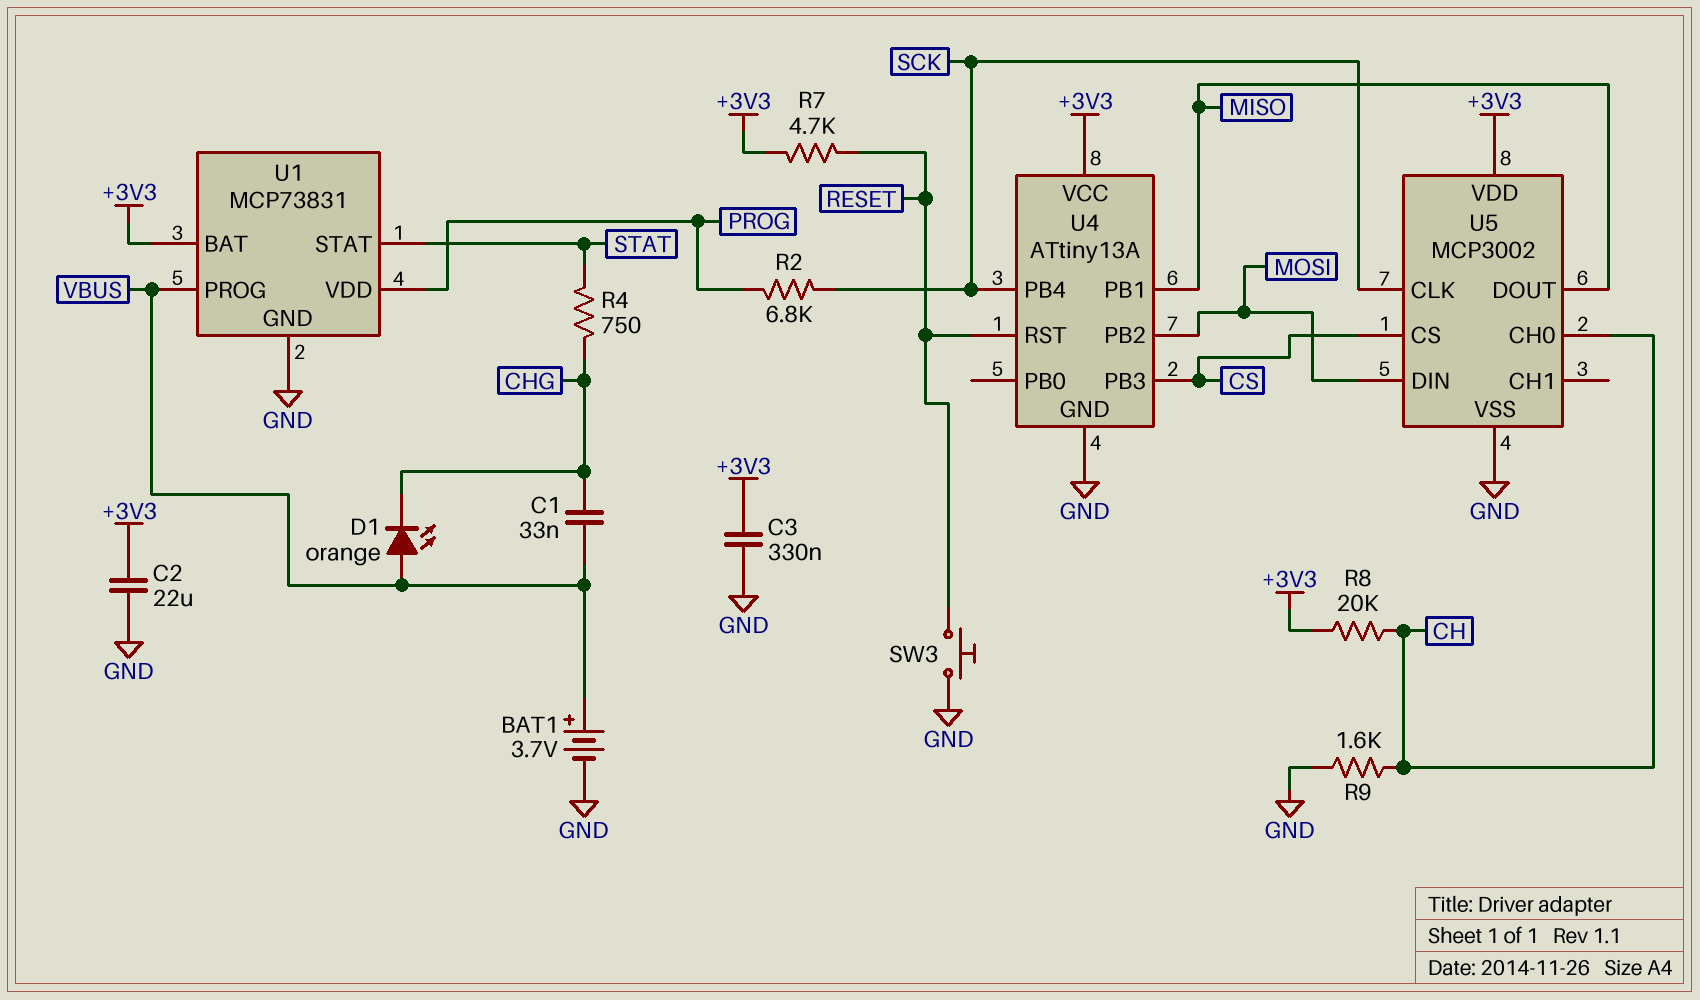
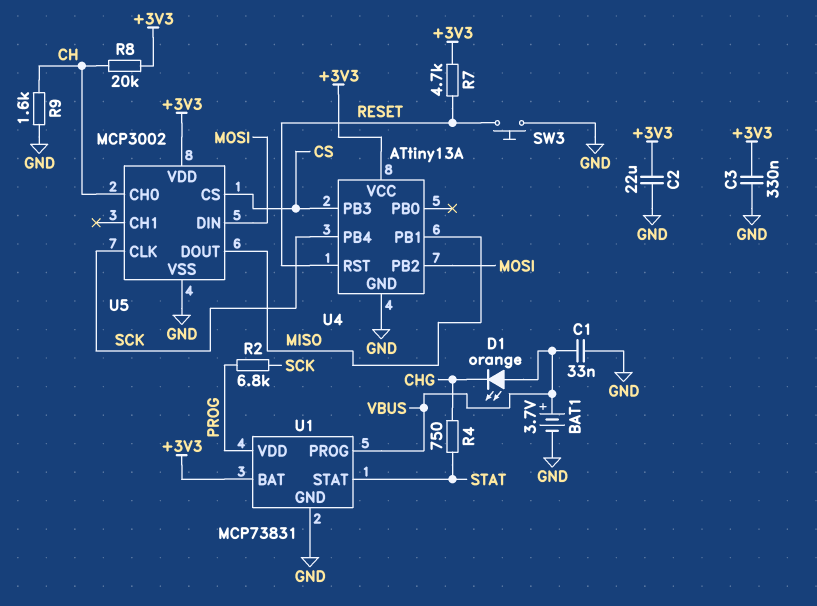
C1: 33nF (CHG, VBUS) -> 33nF (GND, VBUS)

